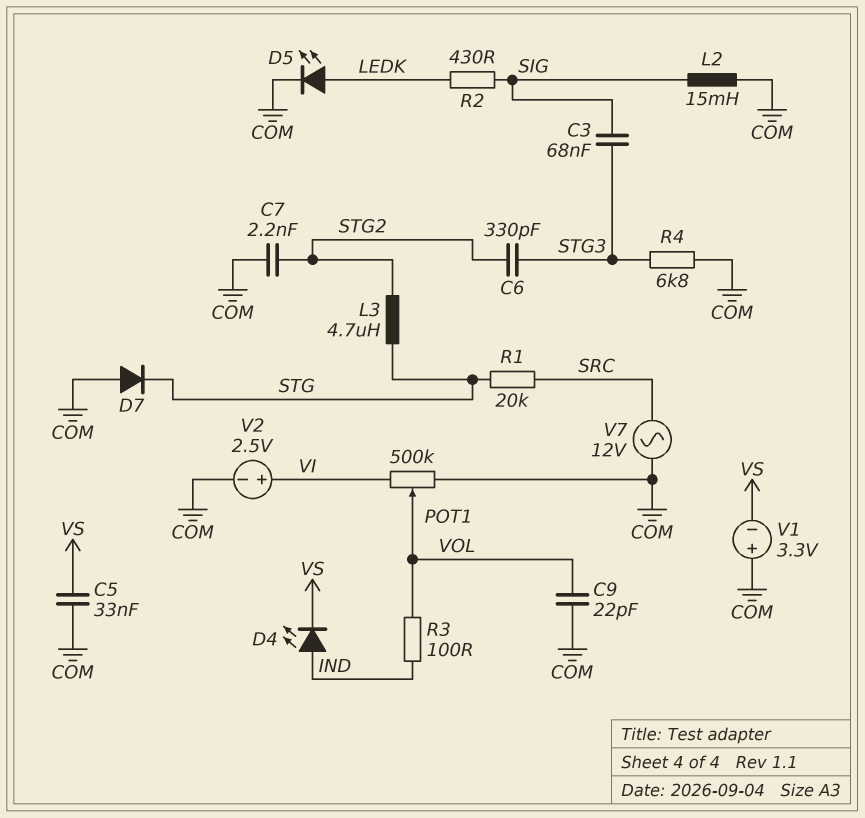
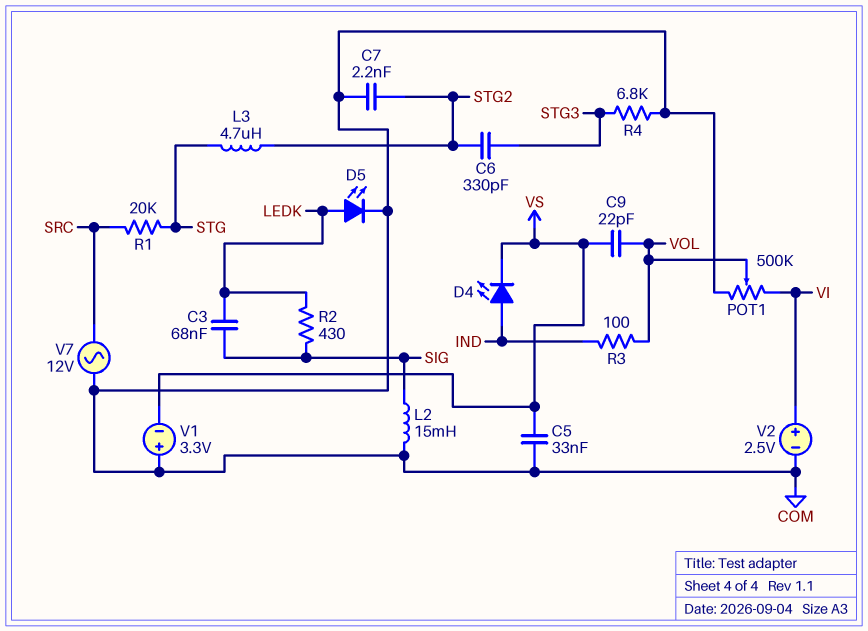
C3: 68nF (SIG, STG3) -> 68nF (LEDK, SIG)
C9: 22pF (COM, VOL) -> 22pF (VOL, VS)
D7: diode (A COM, K STG) -> none

